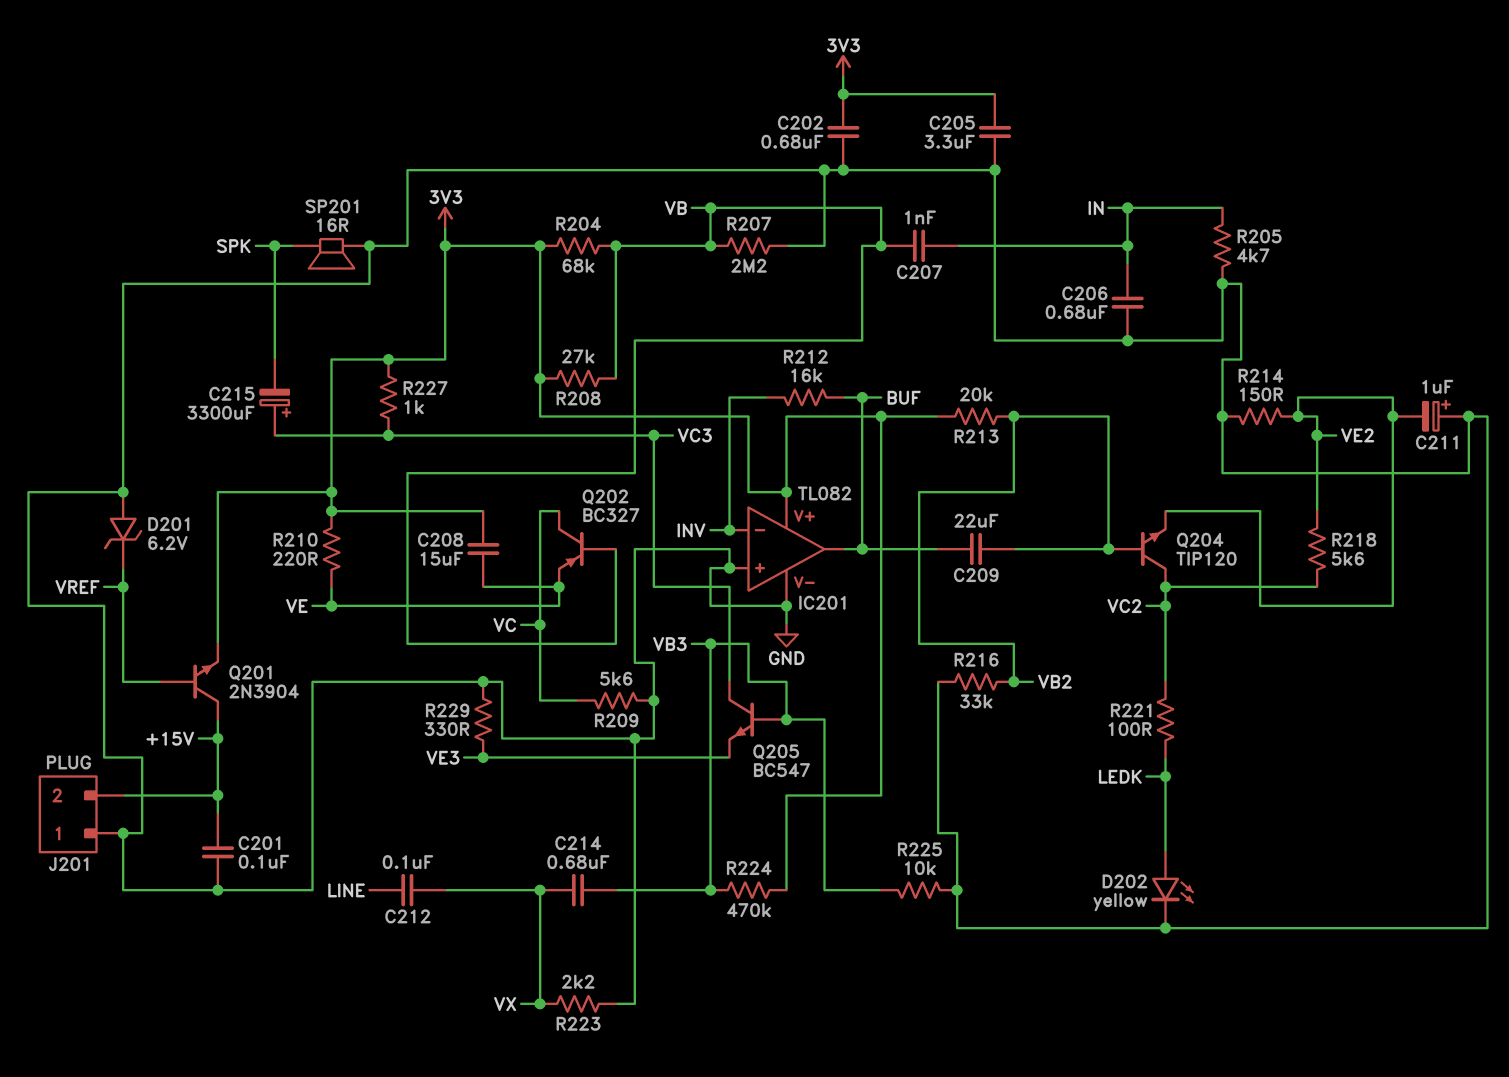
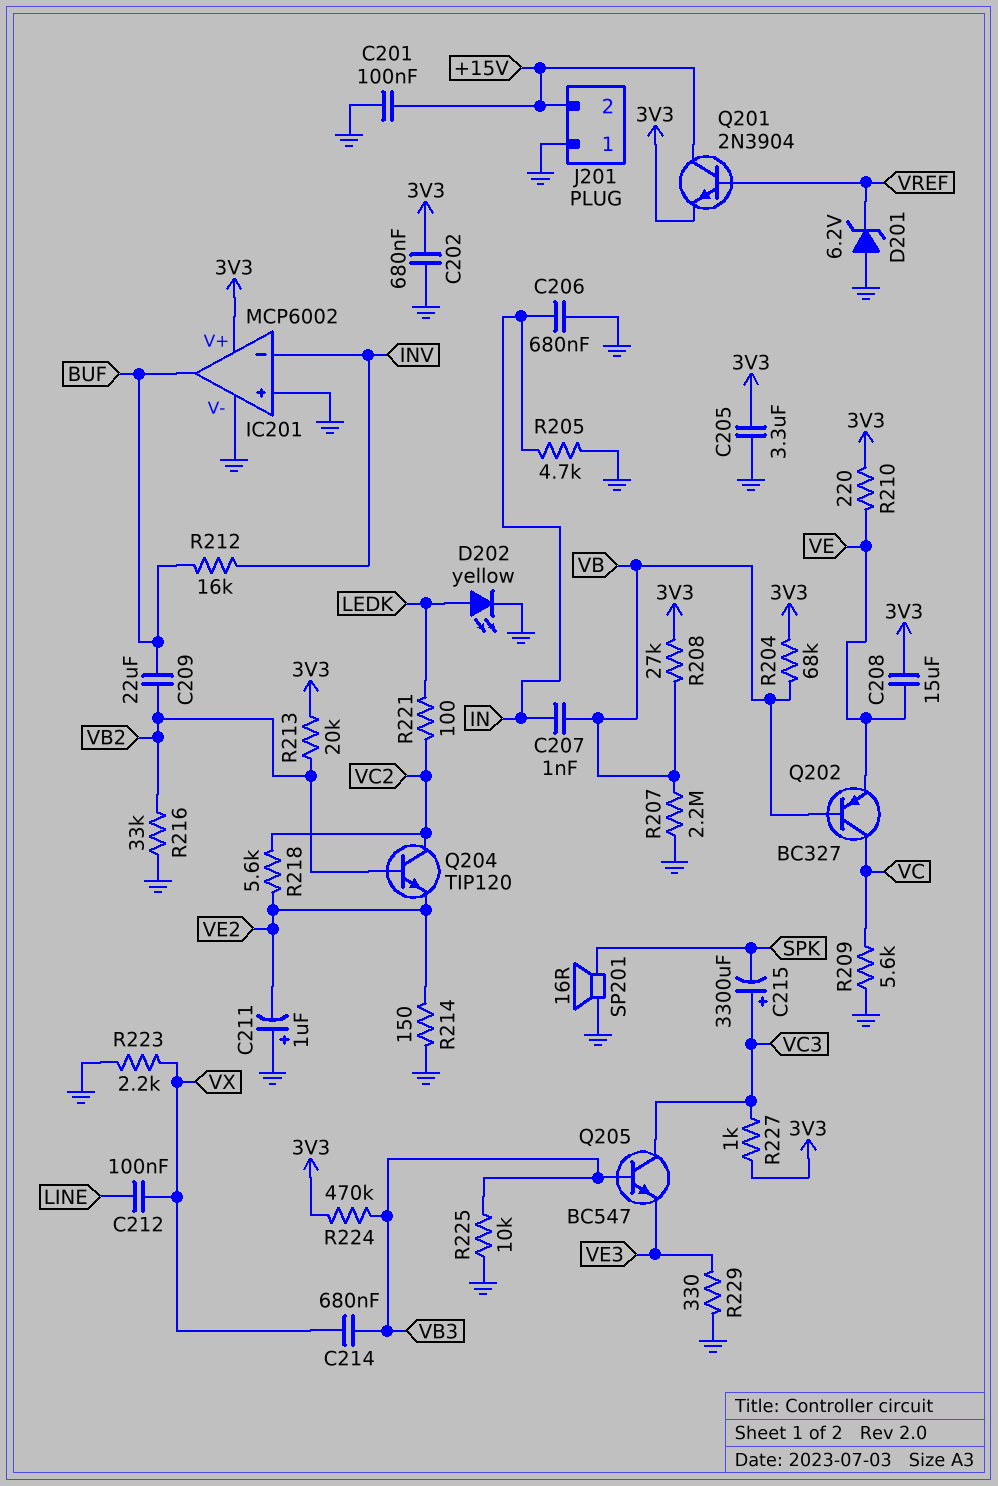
IC201: TL082 -> MCP6002

